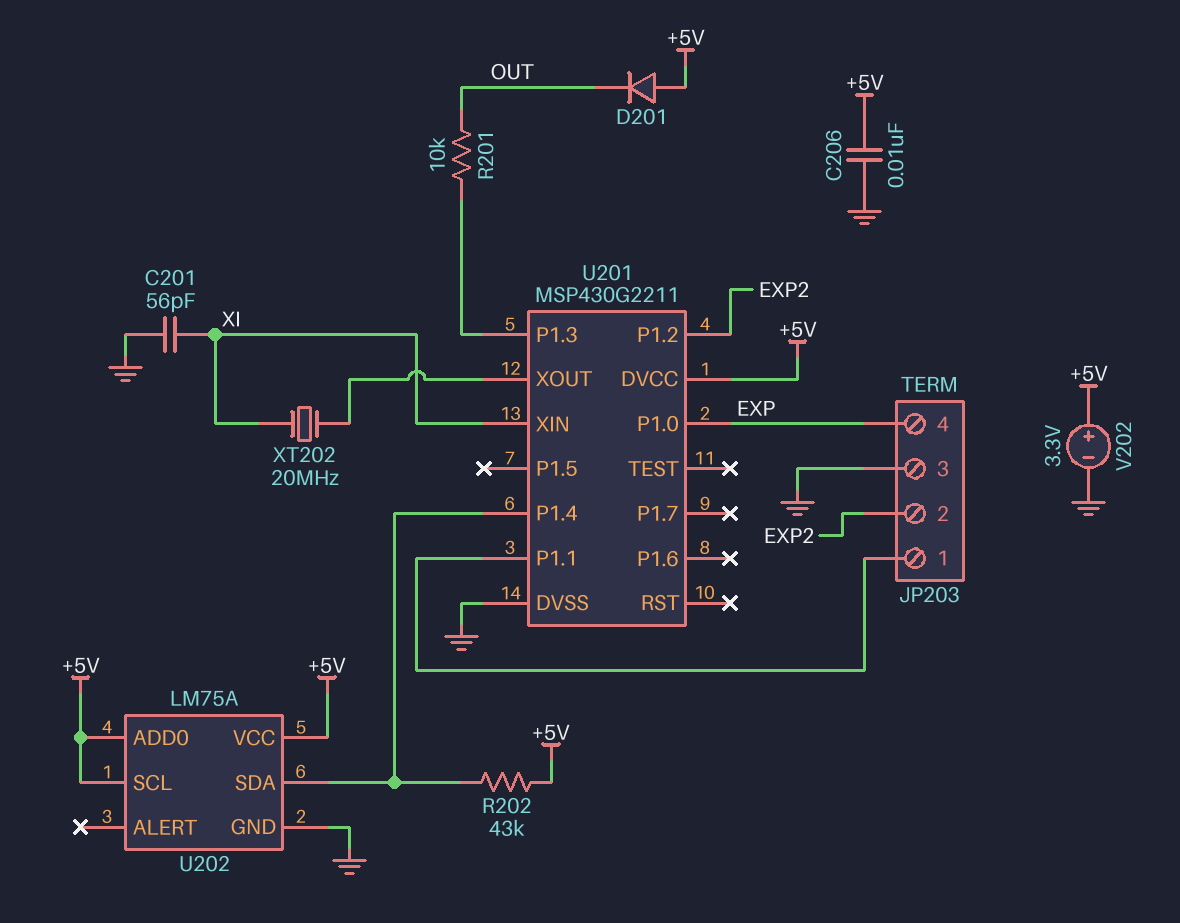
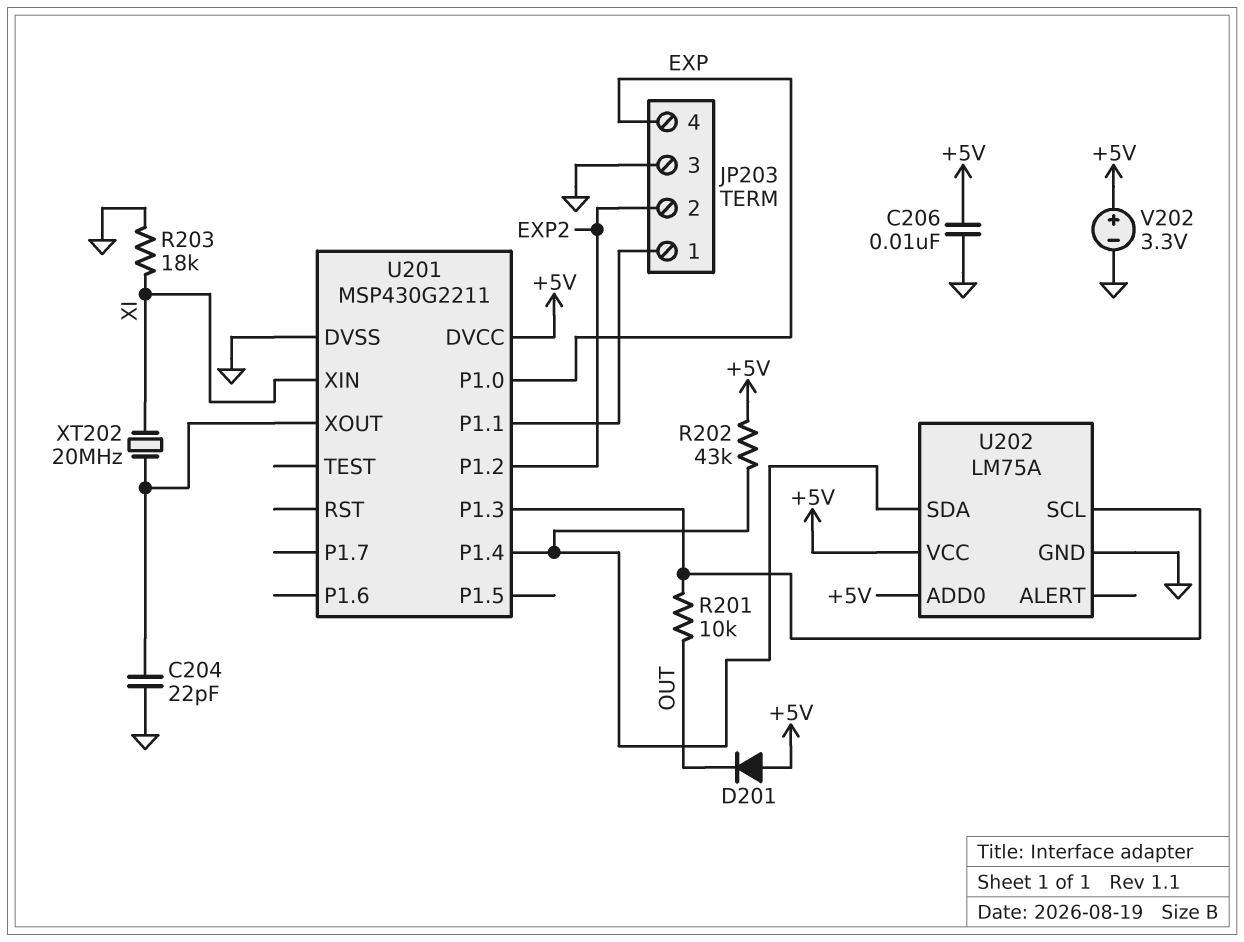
C201: 56pF (GND, XI) -> none
C204: none -> 22pF (GND, U201/XOUT)
R203: none -> 18k (GND, XI)
U202 pin SCL: +5V -> U201/P1.3

